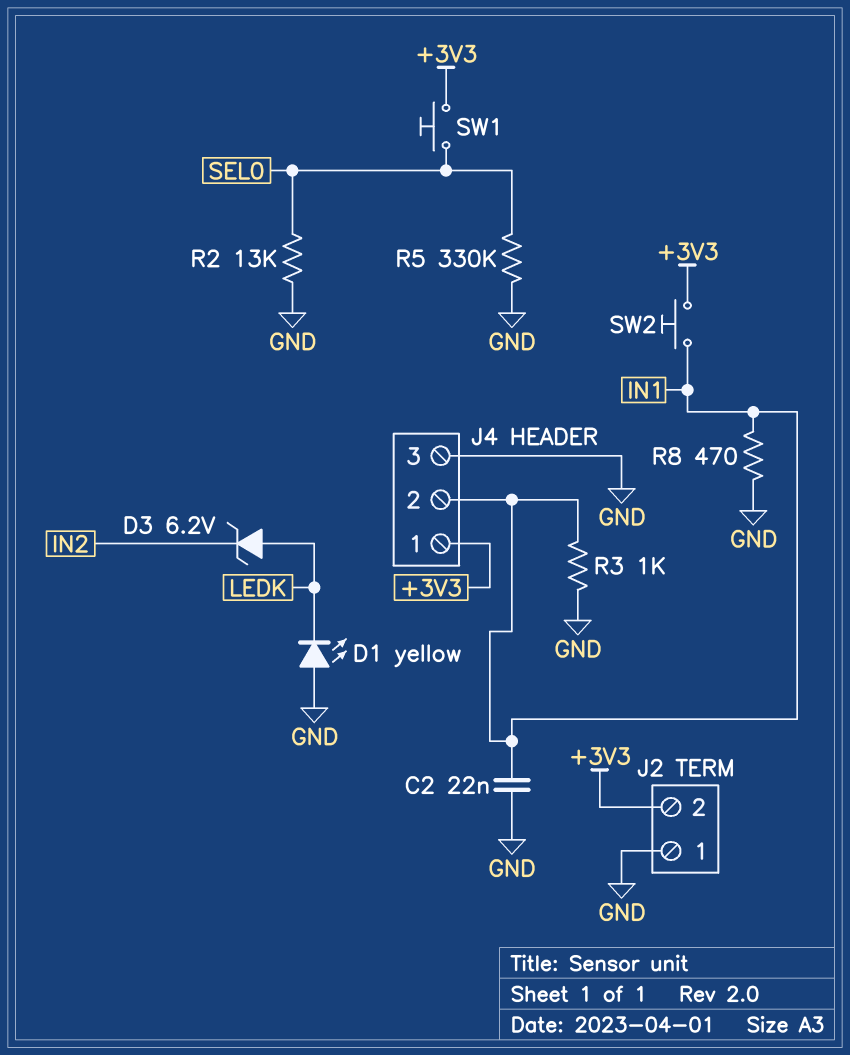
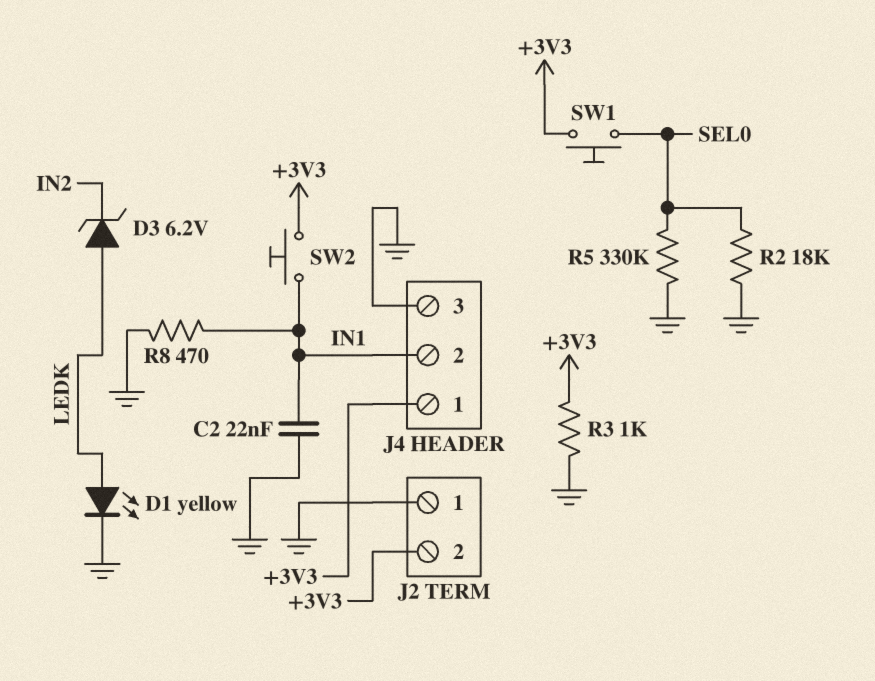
D1: LED yellow (A GND, K LEDK) -> LED yellow (A LEDK, K GND)
R2: 13k (GND, SEL0) -> 18k (GND, SEL0)
R3: 1k (GND, IN1) -> 1k (+3V3, GND)

